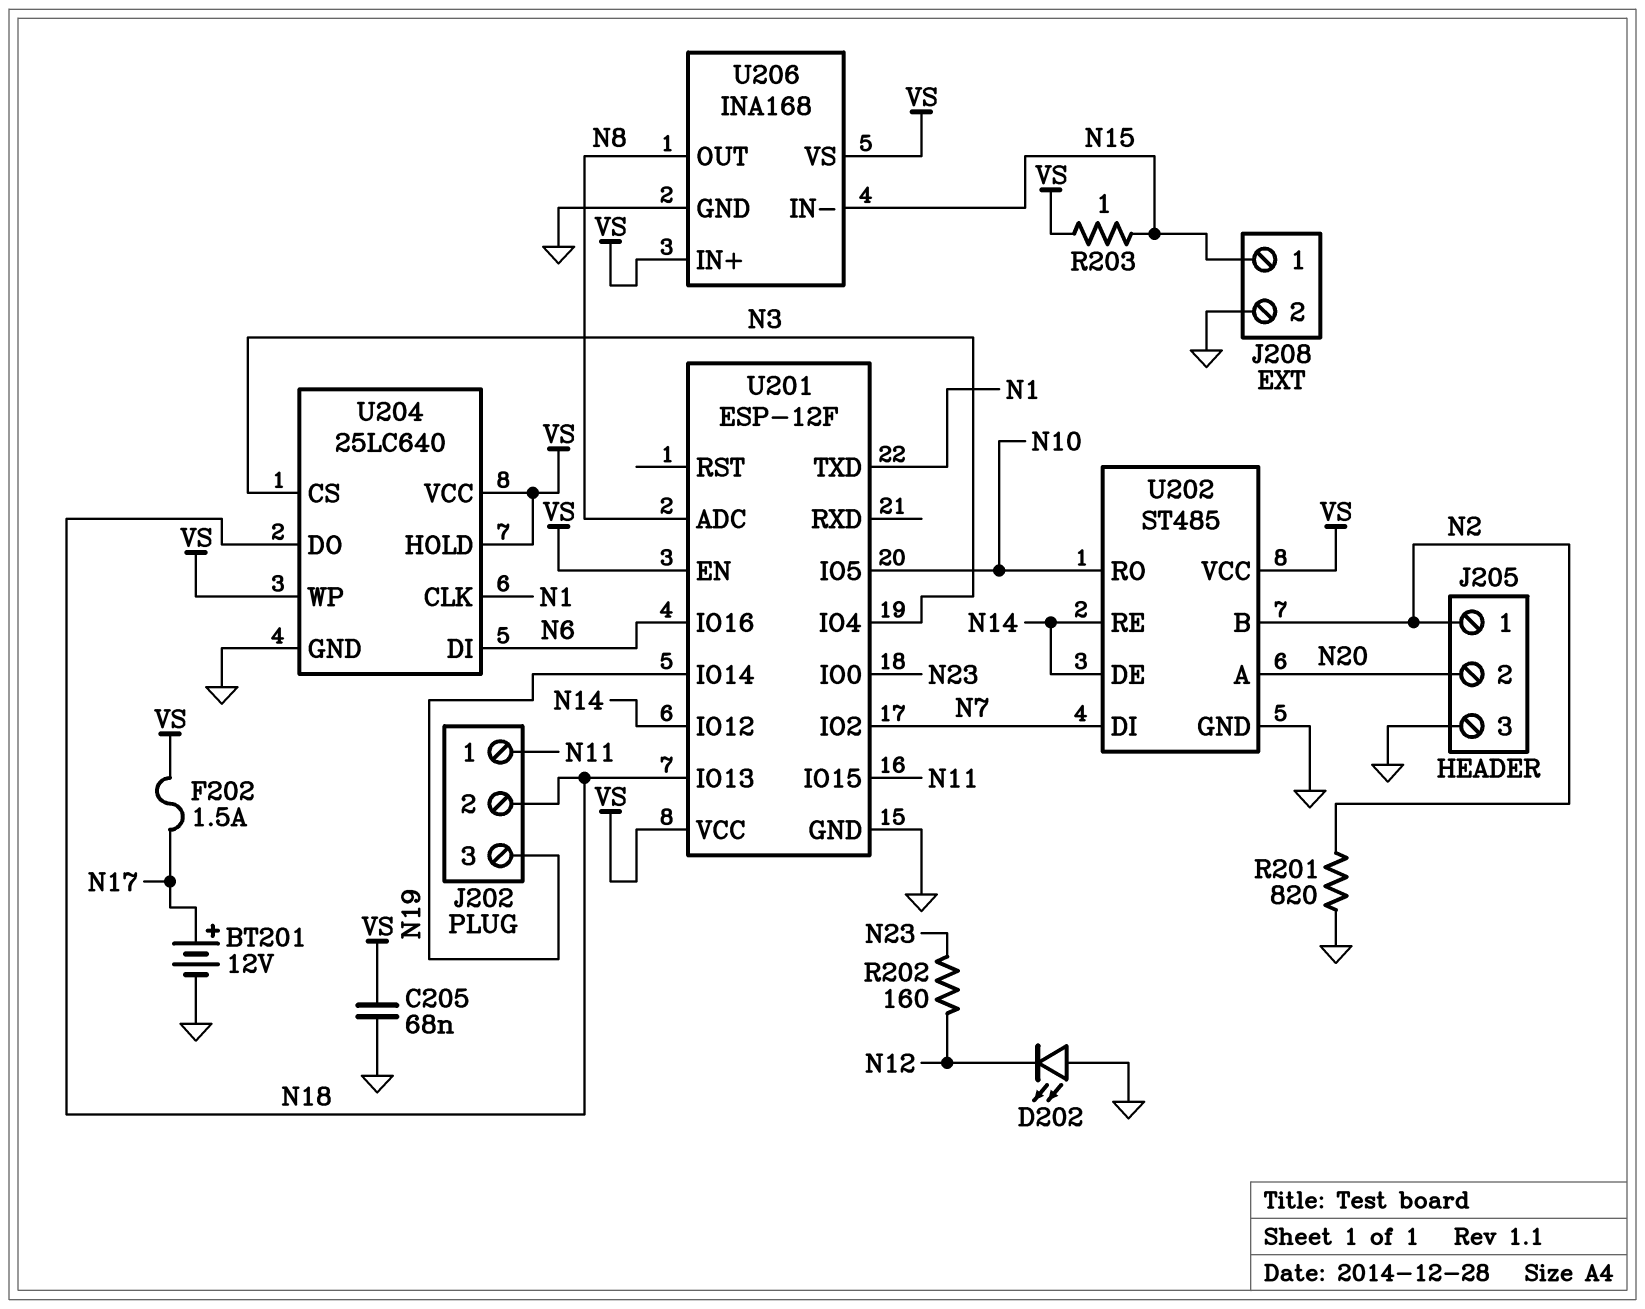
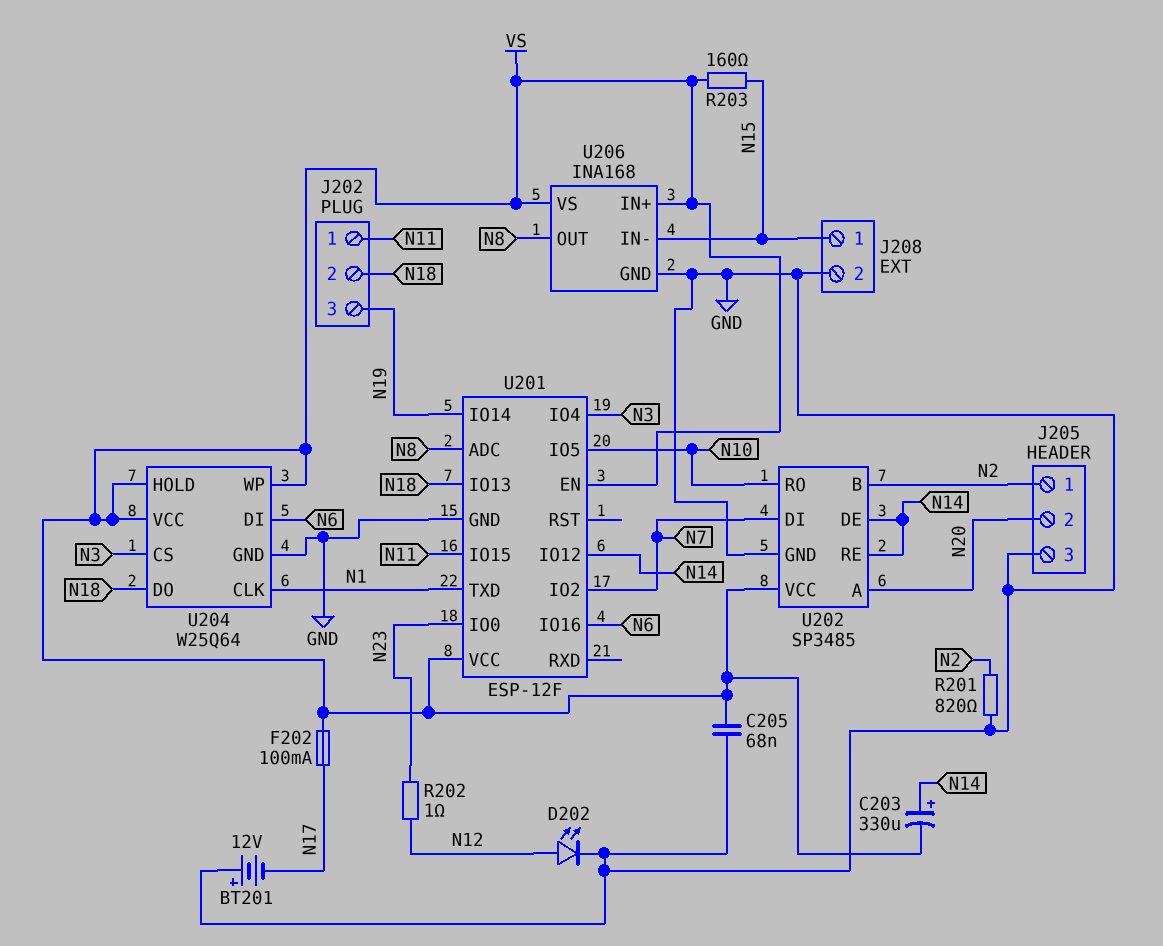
BT201: 12V (plus N17, minus GND) -> 12V (plus GND, minus N17)
C203: none -> 330uF (plus N14, minus VS)
D202: LED (A GND, K N12) -> LED (A N12, K GND)
F202: 1.5A (N17, VS) -> 100mA (N17, VS)
R202: 160 (N12, N23) -> 1 (N12, N23)
R203: 1 (N15, VS) -> 160 (N15, VS)
U202: ST485 -> SP3485
U204: 25LC640 -> W25Q64

